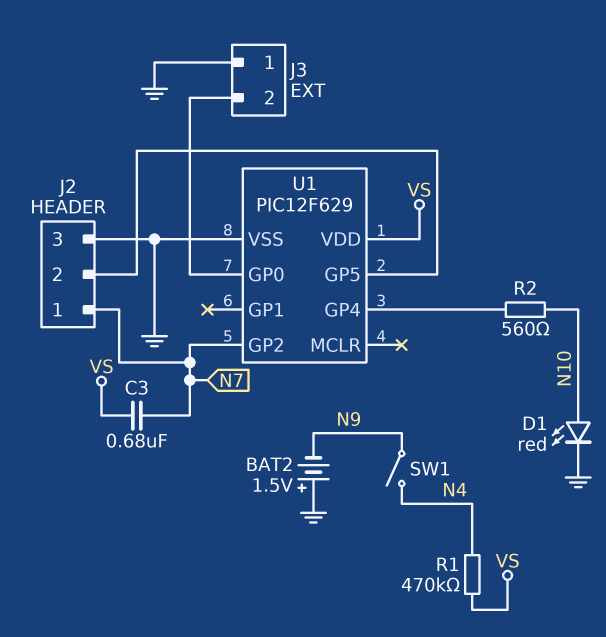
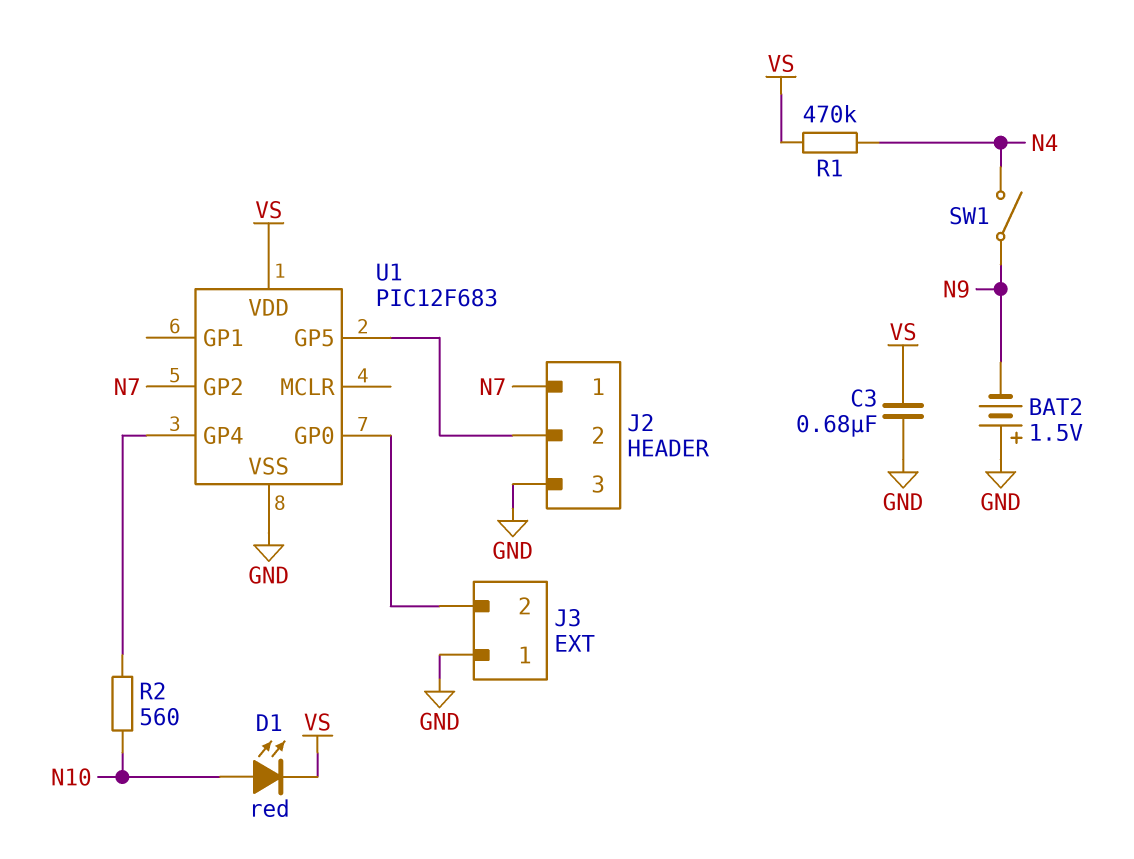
C3: 680nF (N7, VS) -> 680nF (GND, VS)
D1: LED red (A N10, K GND) -> LED red (A N10, K VS)
U1: PIC12F629 -> PIC12F683

